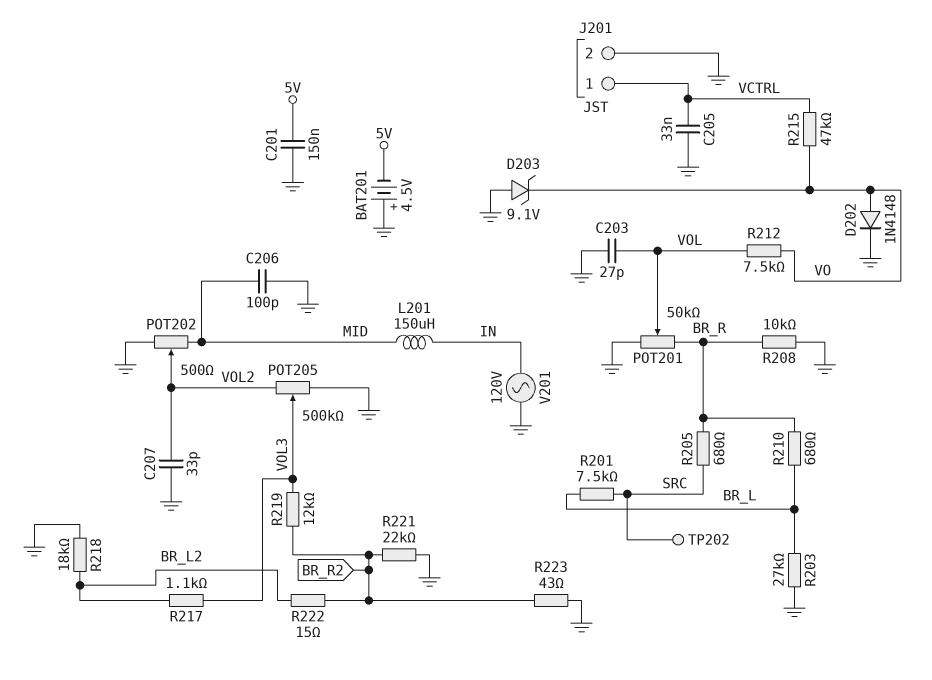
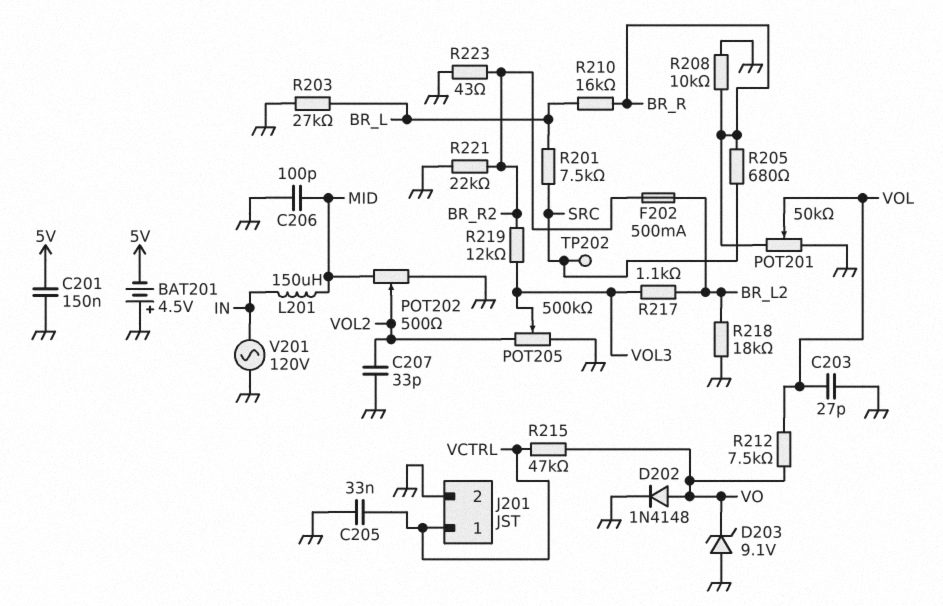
F202: none -> 500mA (BR_L2, BR_R2)
R210: 680 (BR_L, BR_R) -> 16k (BR_L, BR_R)
R222: 15 (BR_L2, BR_R2) -> none

